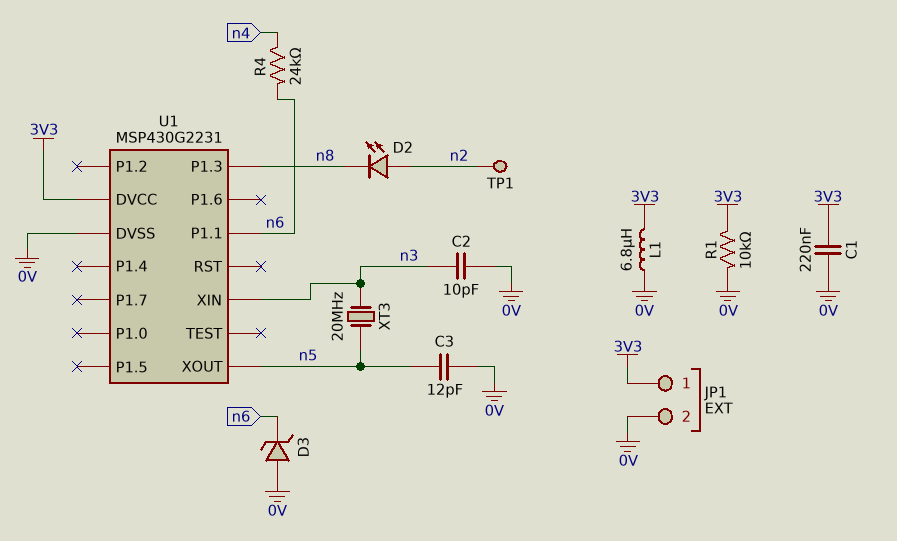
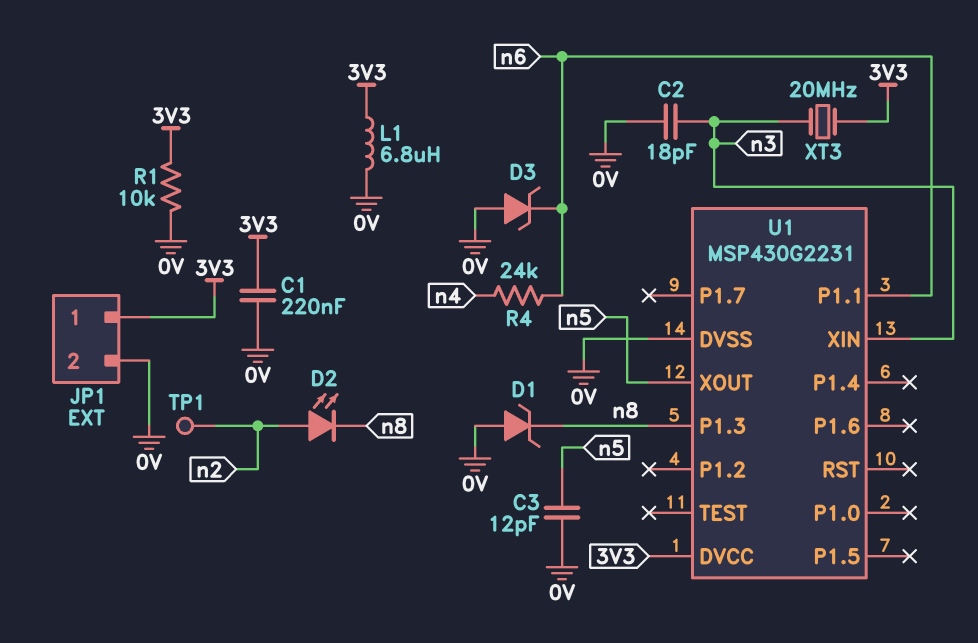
C2: 10pF (0V, n3) -> 18pF (0V, n3)
D1: none -> zener (A 0V, K n8)
XT3: 20MHz (n3, n5) -> 20MHz (3V3, n3)

